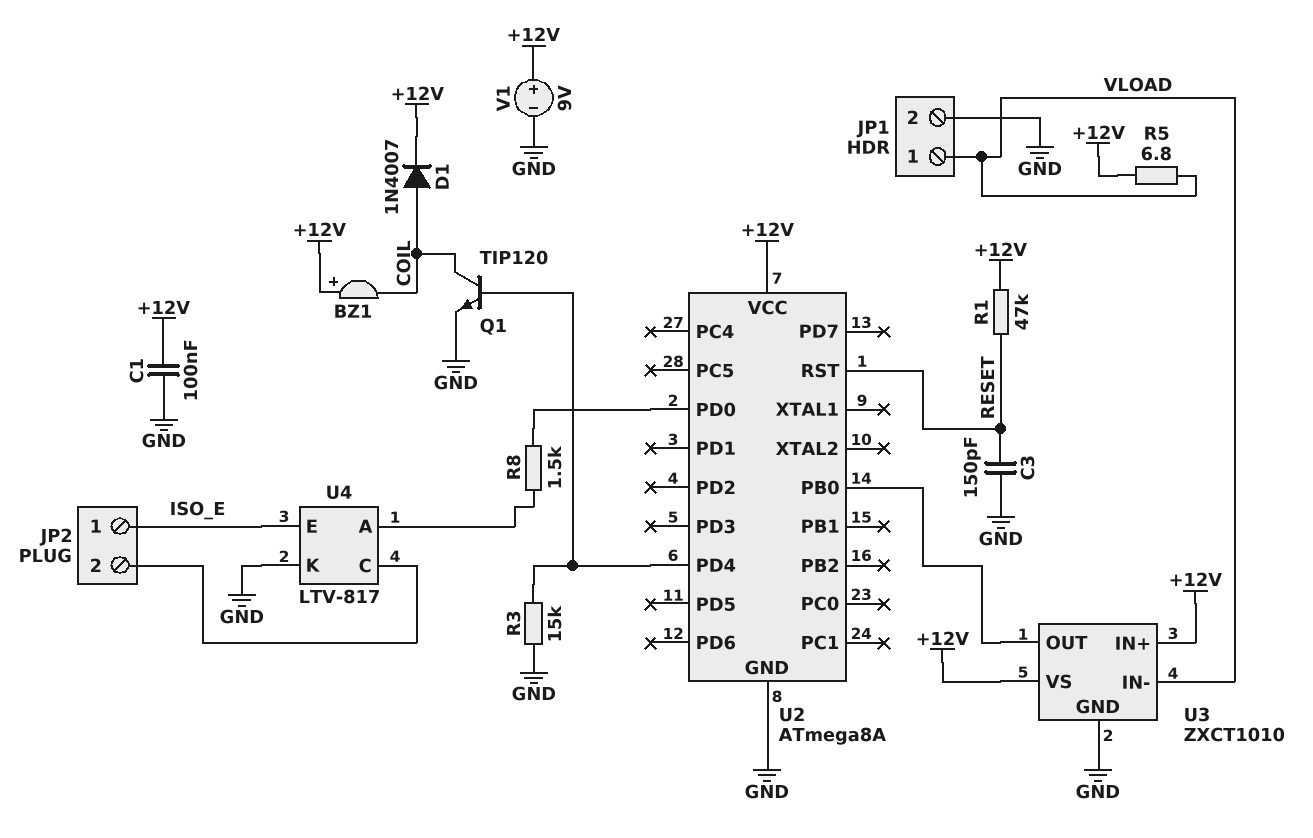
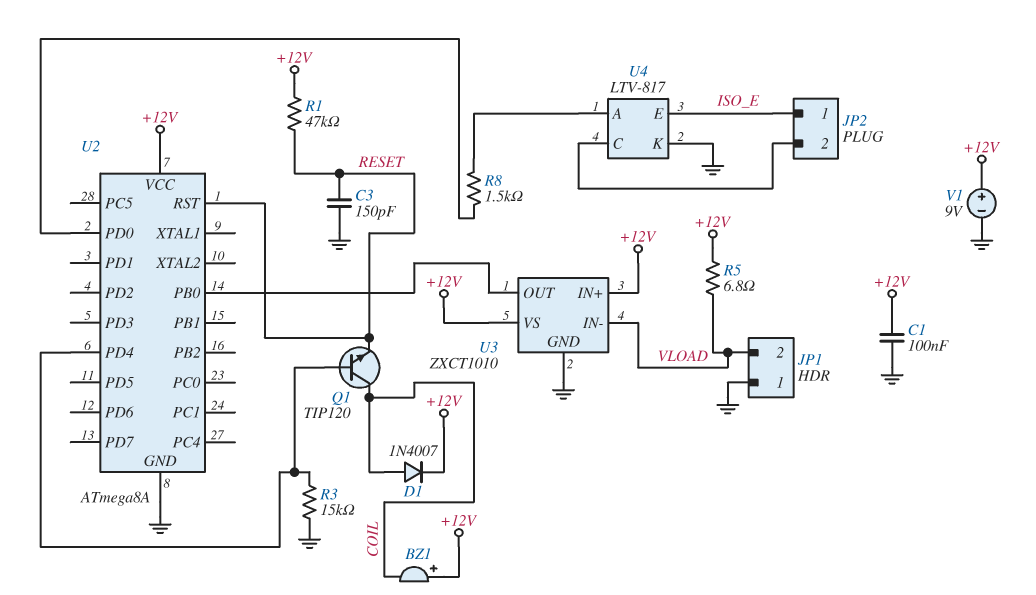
JP1 pin 1: VLOAD -> GND
JP1 pin 2: GND -> VLOAD
Q1: NPN TIP120 (B U2/PD4, C COIL, E GND) -> NPN TIP120 (B U2/PD4, C COIL, E RESET)

